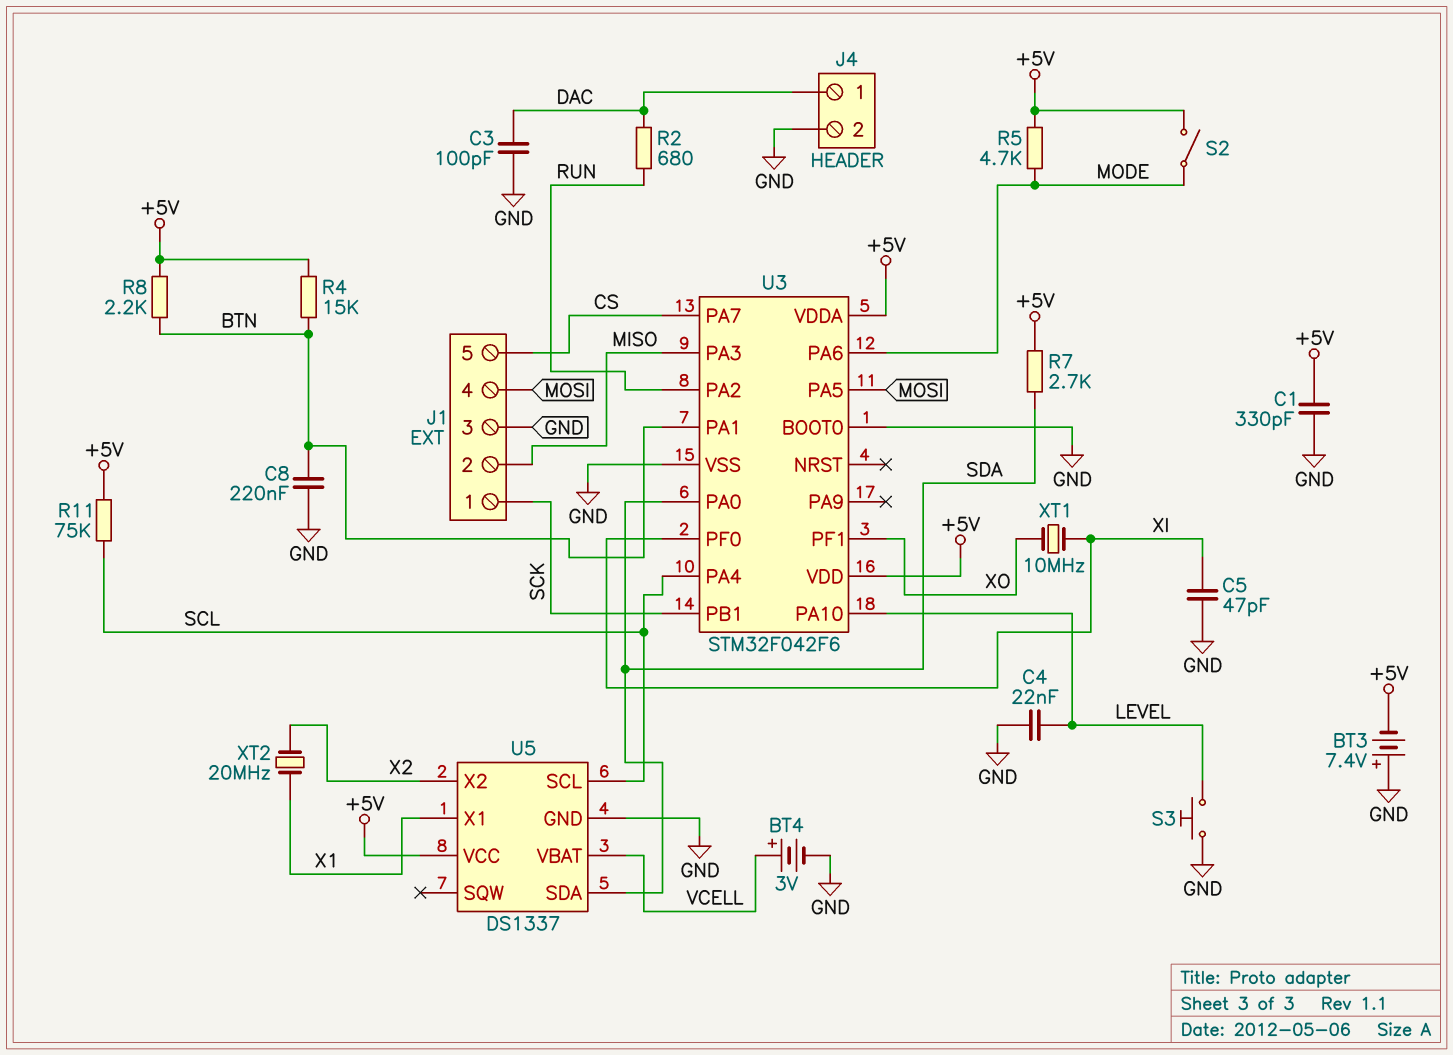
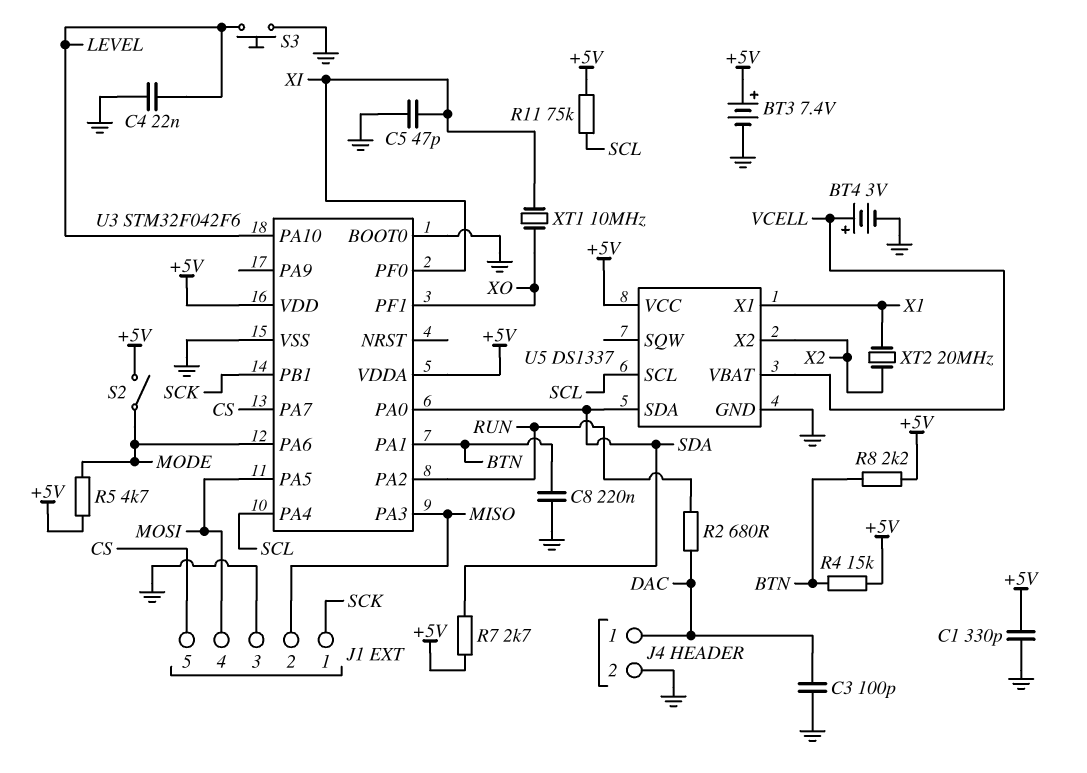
BT3: 7.4V (plus GND, minus +5V) -> 7.4V (plus +5V, minus GND)

